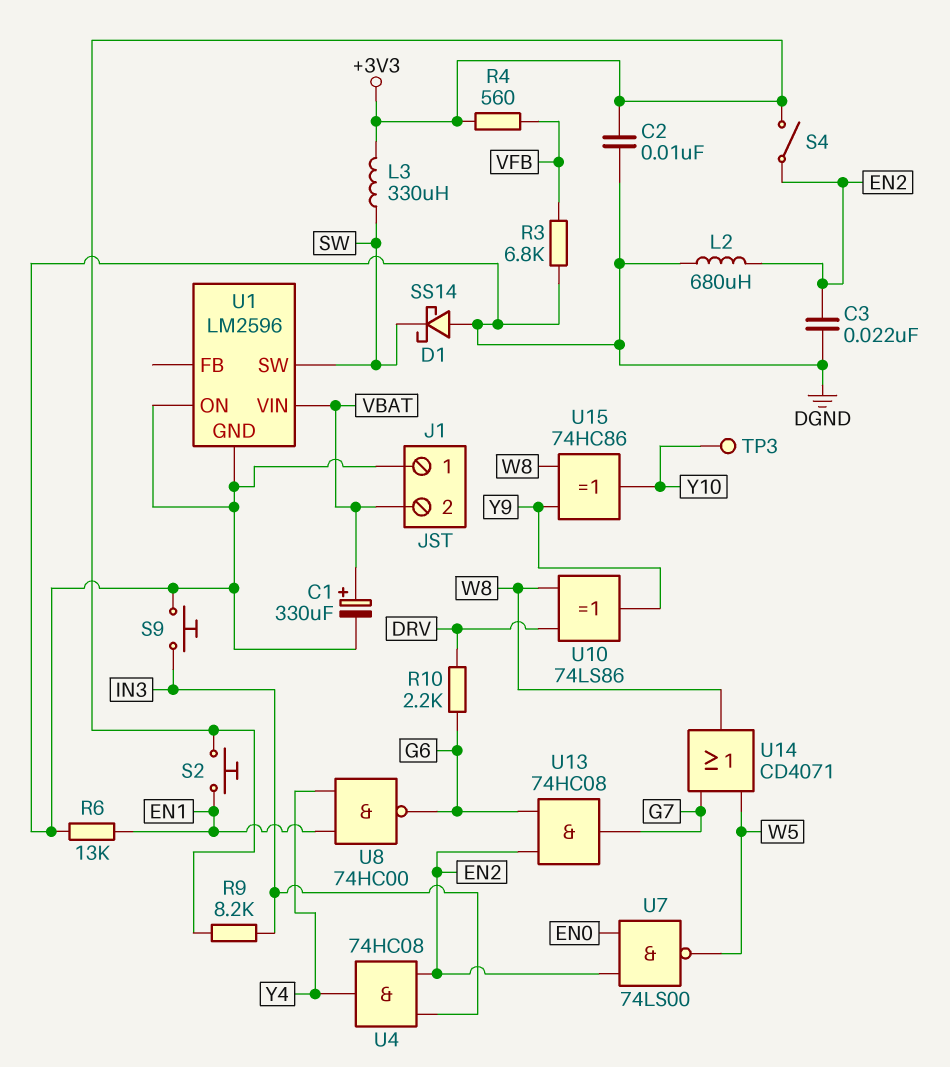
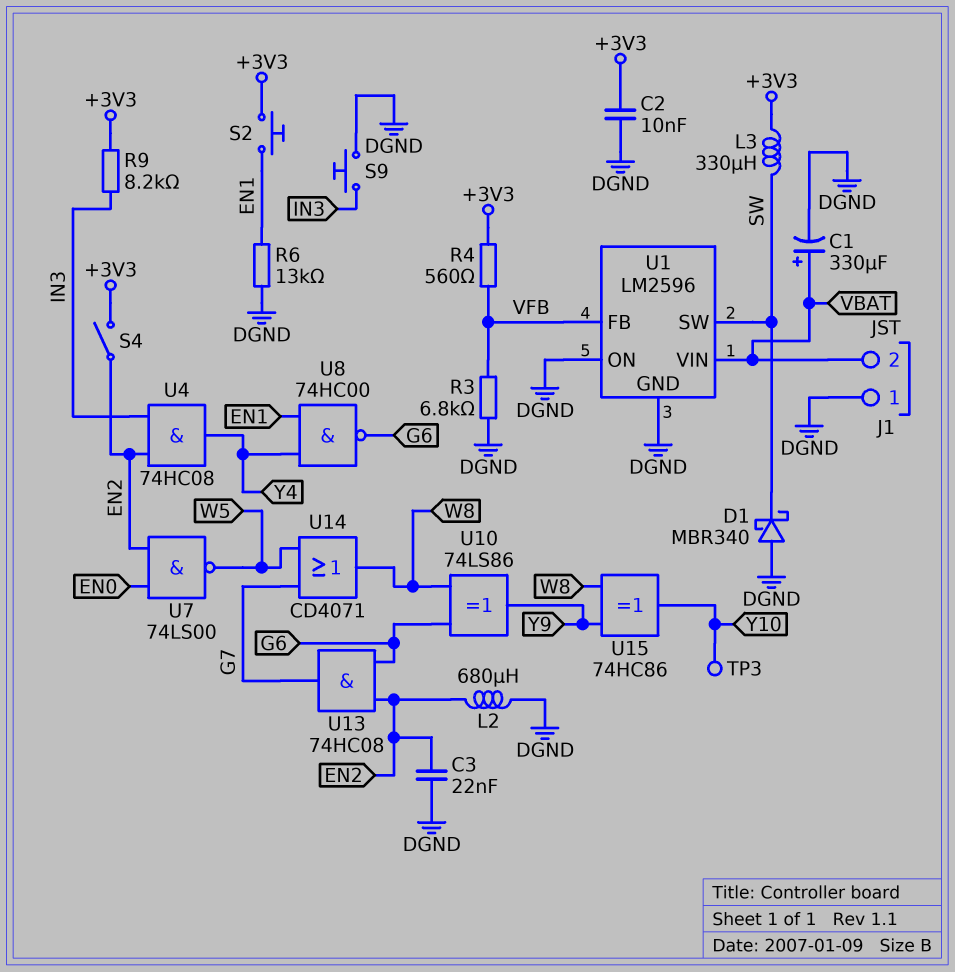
D1: schottky SS14 (A DGND, K SW) -> schottky MBR340 (A DGND, K SW)
R10: 2.2k (DRV, G6) -> none
U1 pin FB: none -> VFB
U10: XOR 74LS86 (in DRV, in W8, out Y9) -> XOR 74LS86 (in G6, in W8, out Y9)

